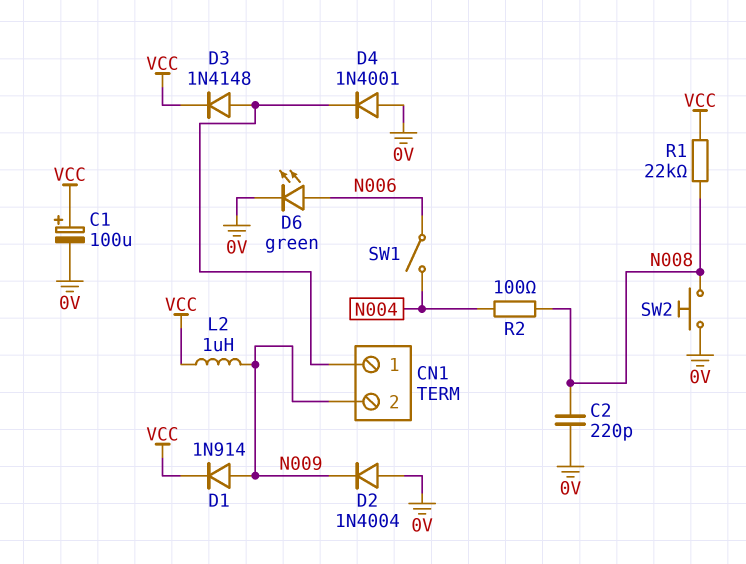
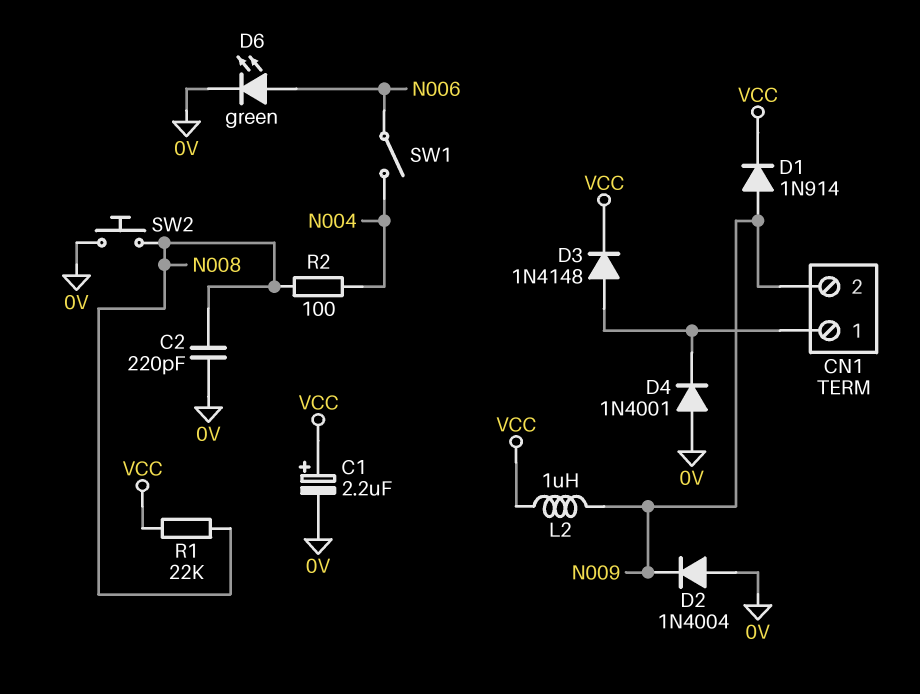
C1: 100uF (plus VCC, minus 0V) -> 2.2uF (plus VCC, minus 0V)

